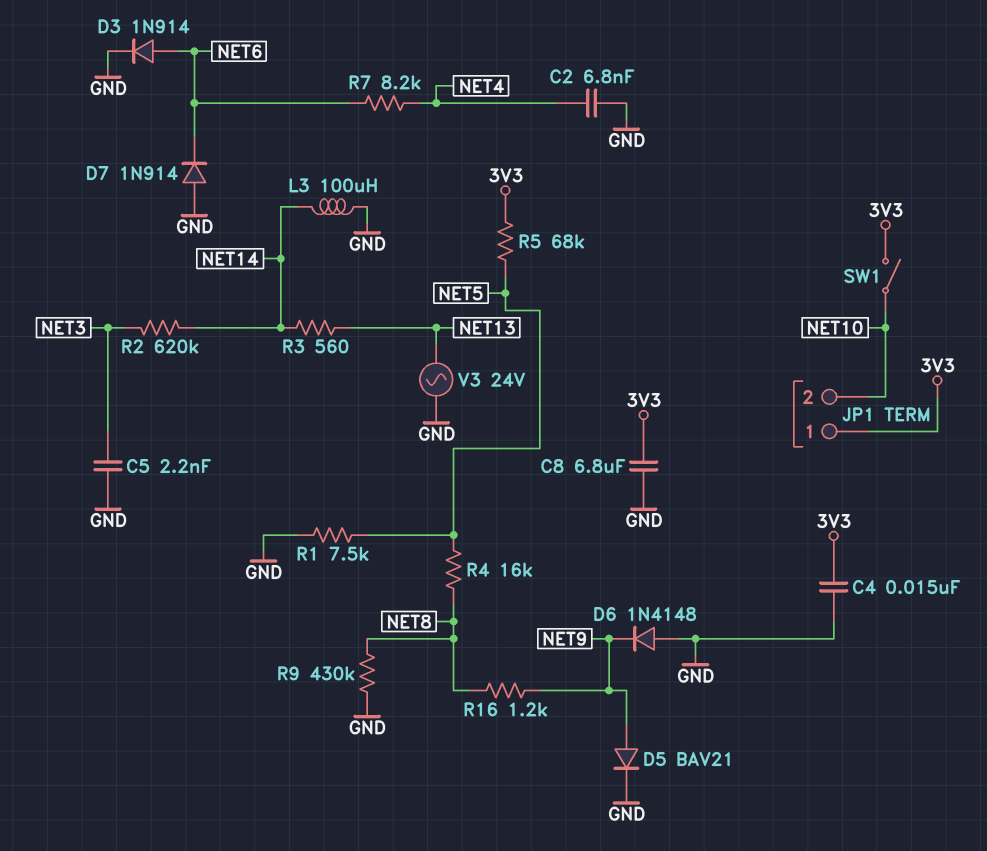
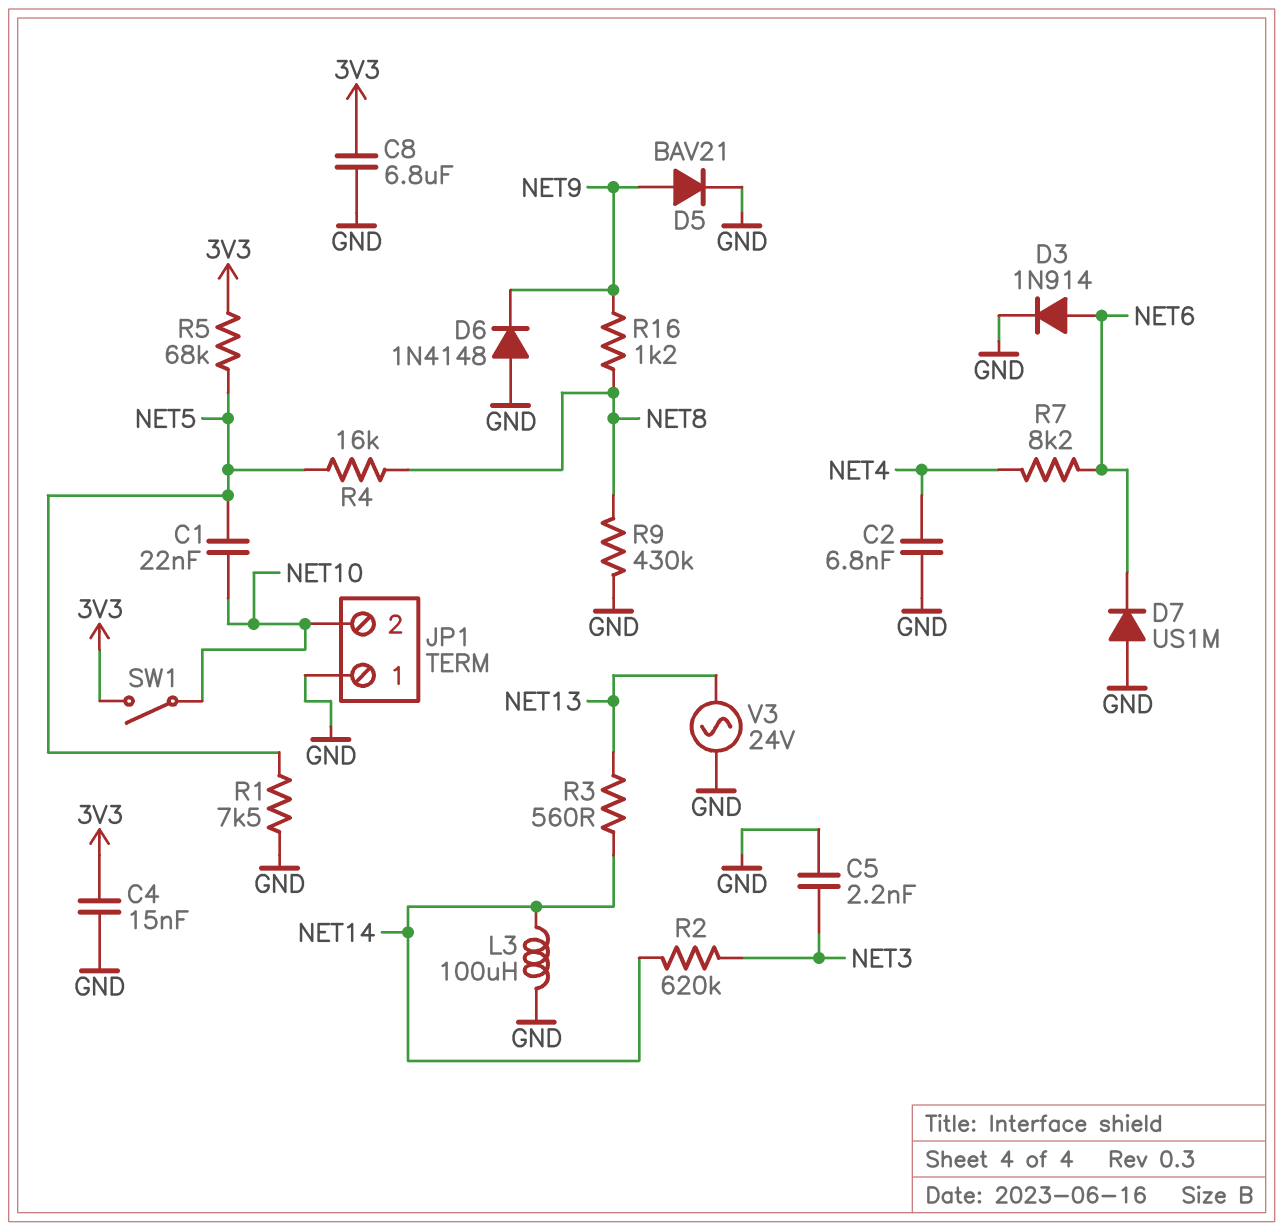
C1: none -> 22nF (NET5, NET10)
D7: diode 1N914 (A GND, K NET6) -> diode US1M (A GND, K NET6)
JP1 pin 1: 3V3 -> GND

